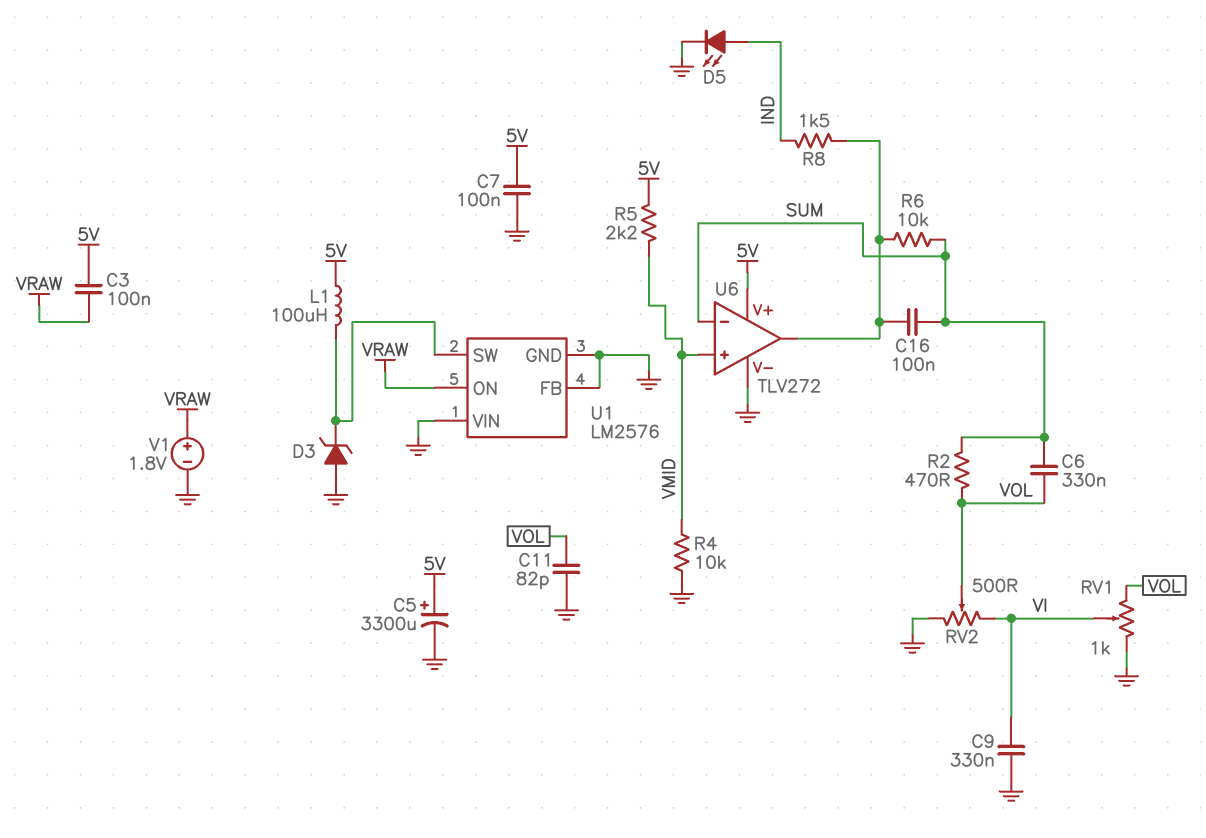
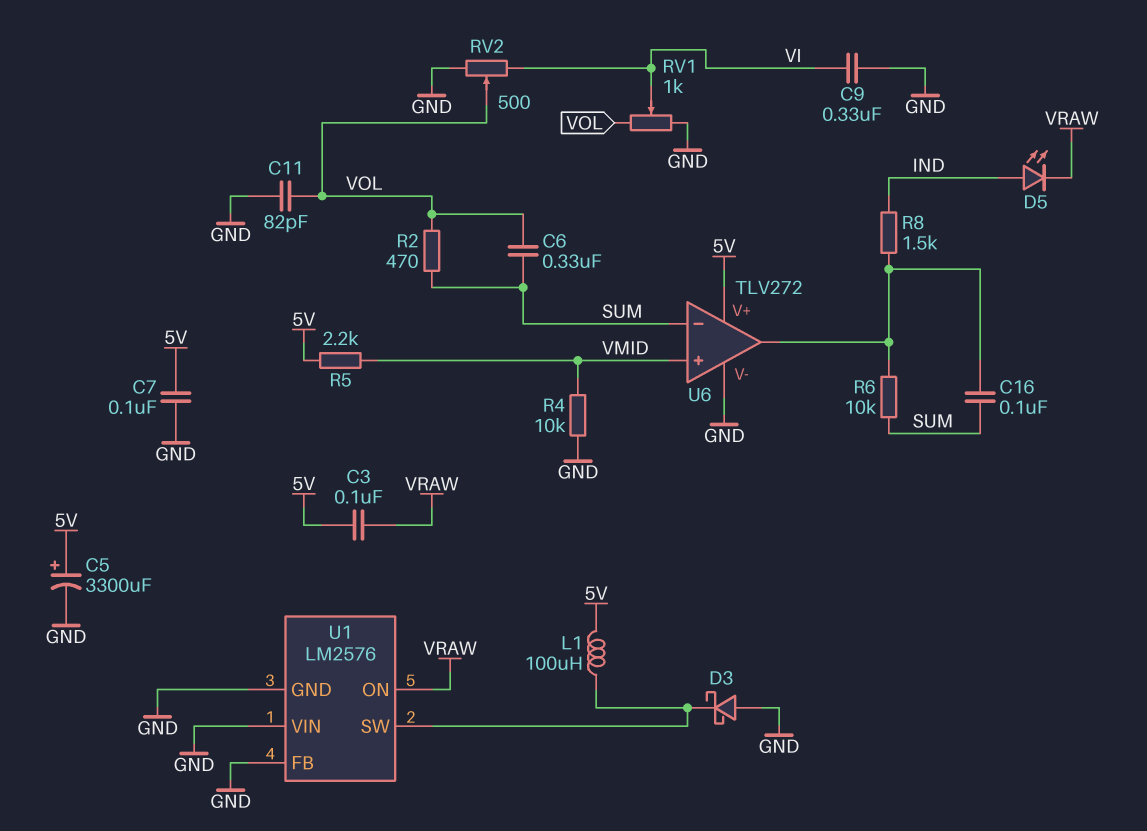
D3: zener (A GND, K U1/SW) -> schottky (A GND, K U1/SW)
D5: LED (A IND, K GND) -> LED (A IND, K VRAW)
V1: 1.8V (plus VRAW, minus GND) -> none

